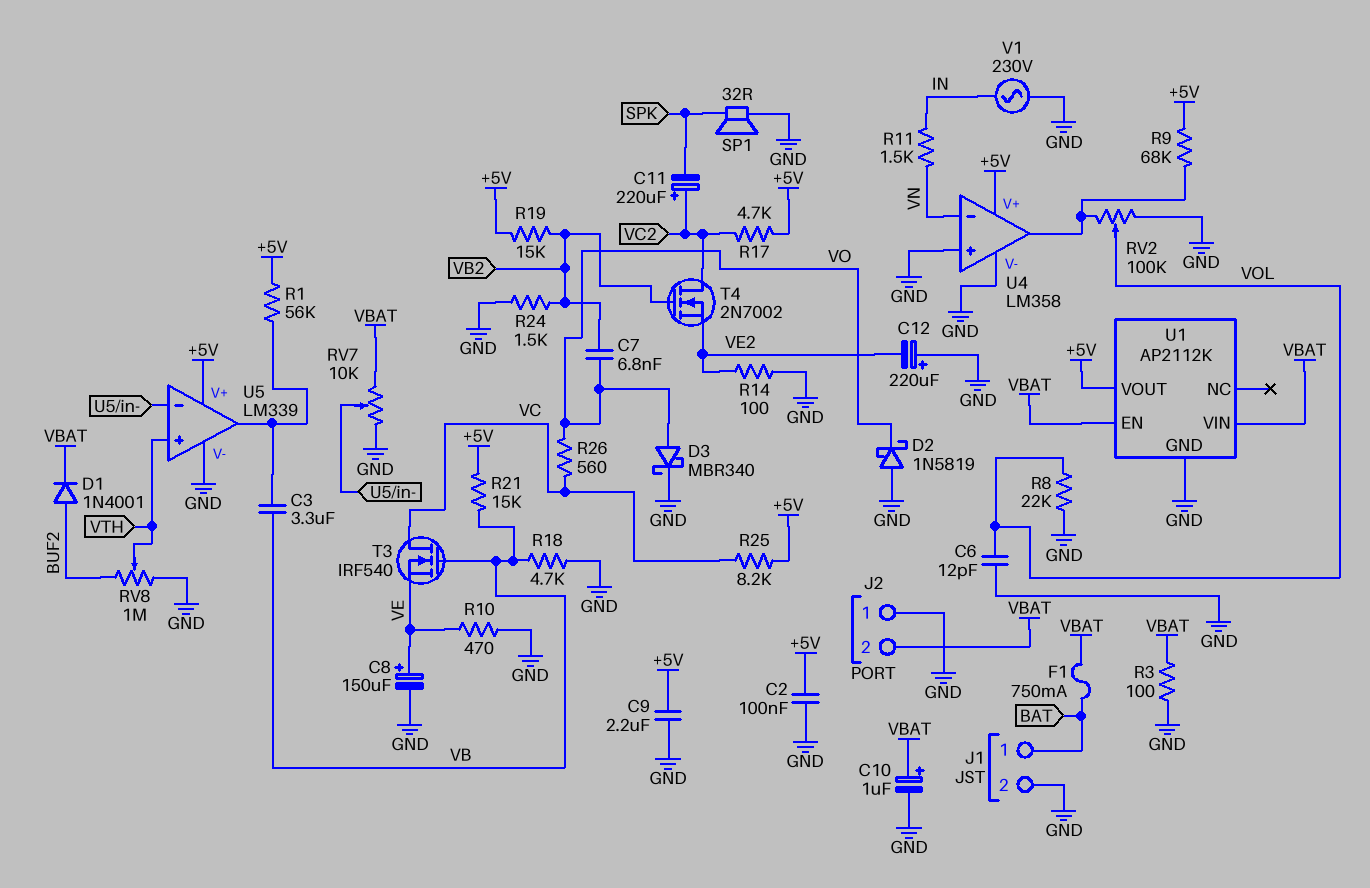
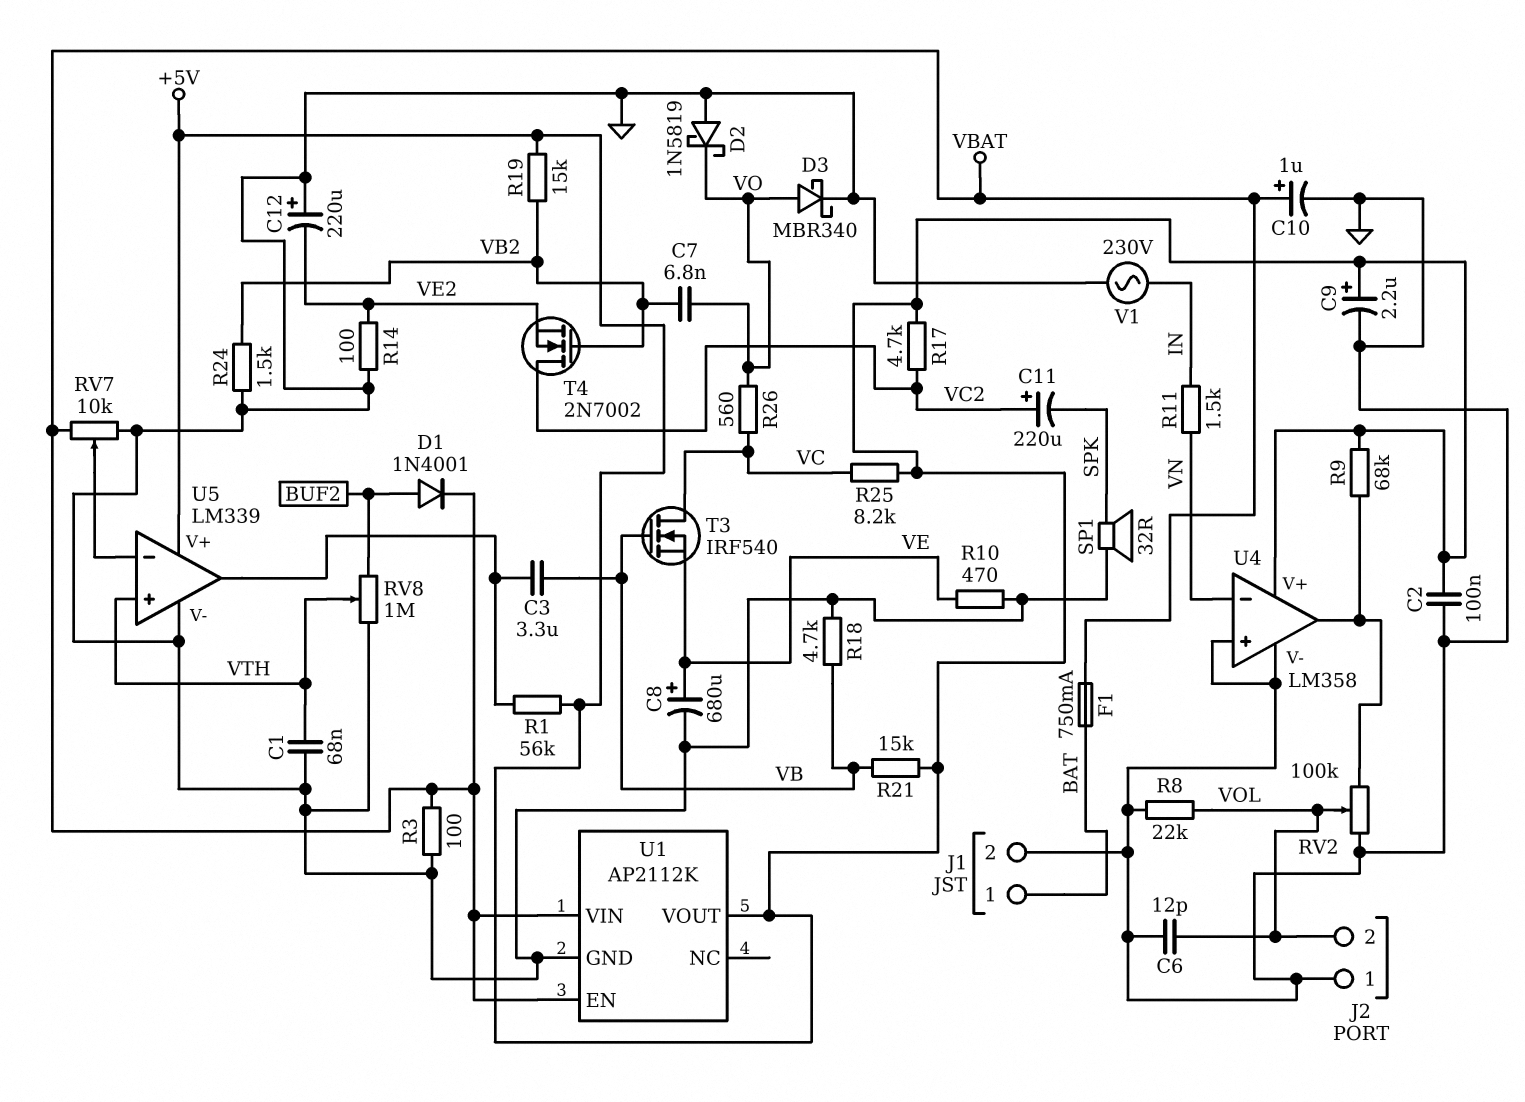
C1: none -> 68nF (GND, VTH)
C8: 150uF (plus VE, minus GND) -> 680uF (plus VE, minus GND)
C9: 2.2uF (+5V, GND) -> 2.2uF (plus +5V, minus GND)
J2 pin 2: VBAT -> VOL

